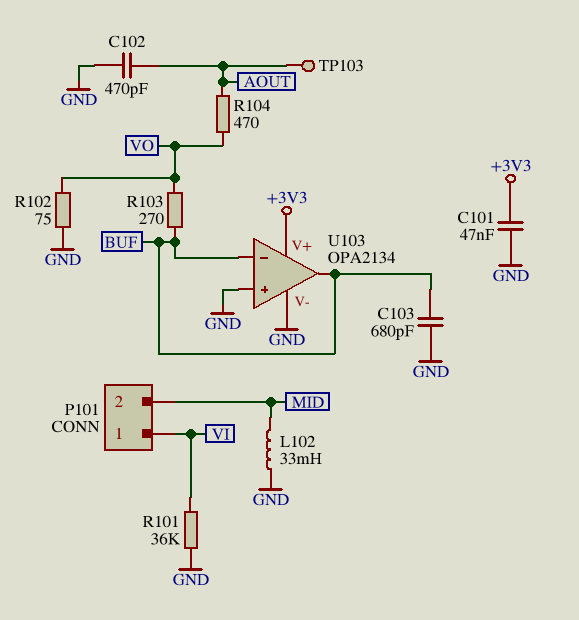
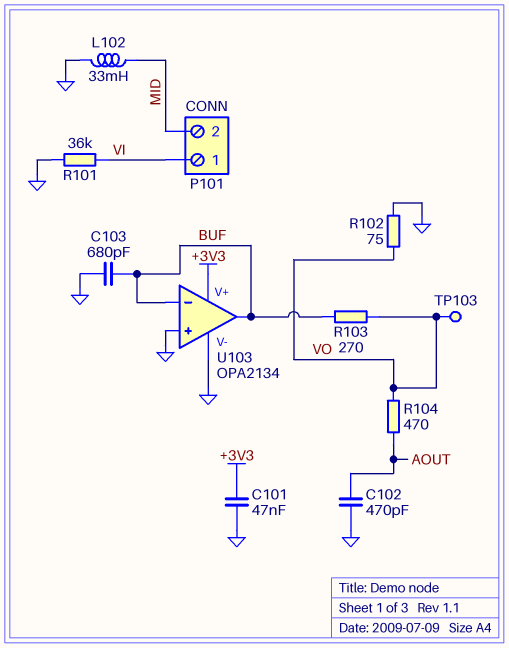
TP103: test point (AOUT) -> test point (VO)

